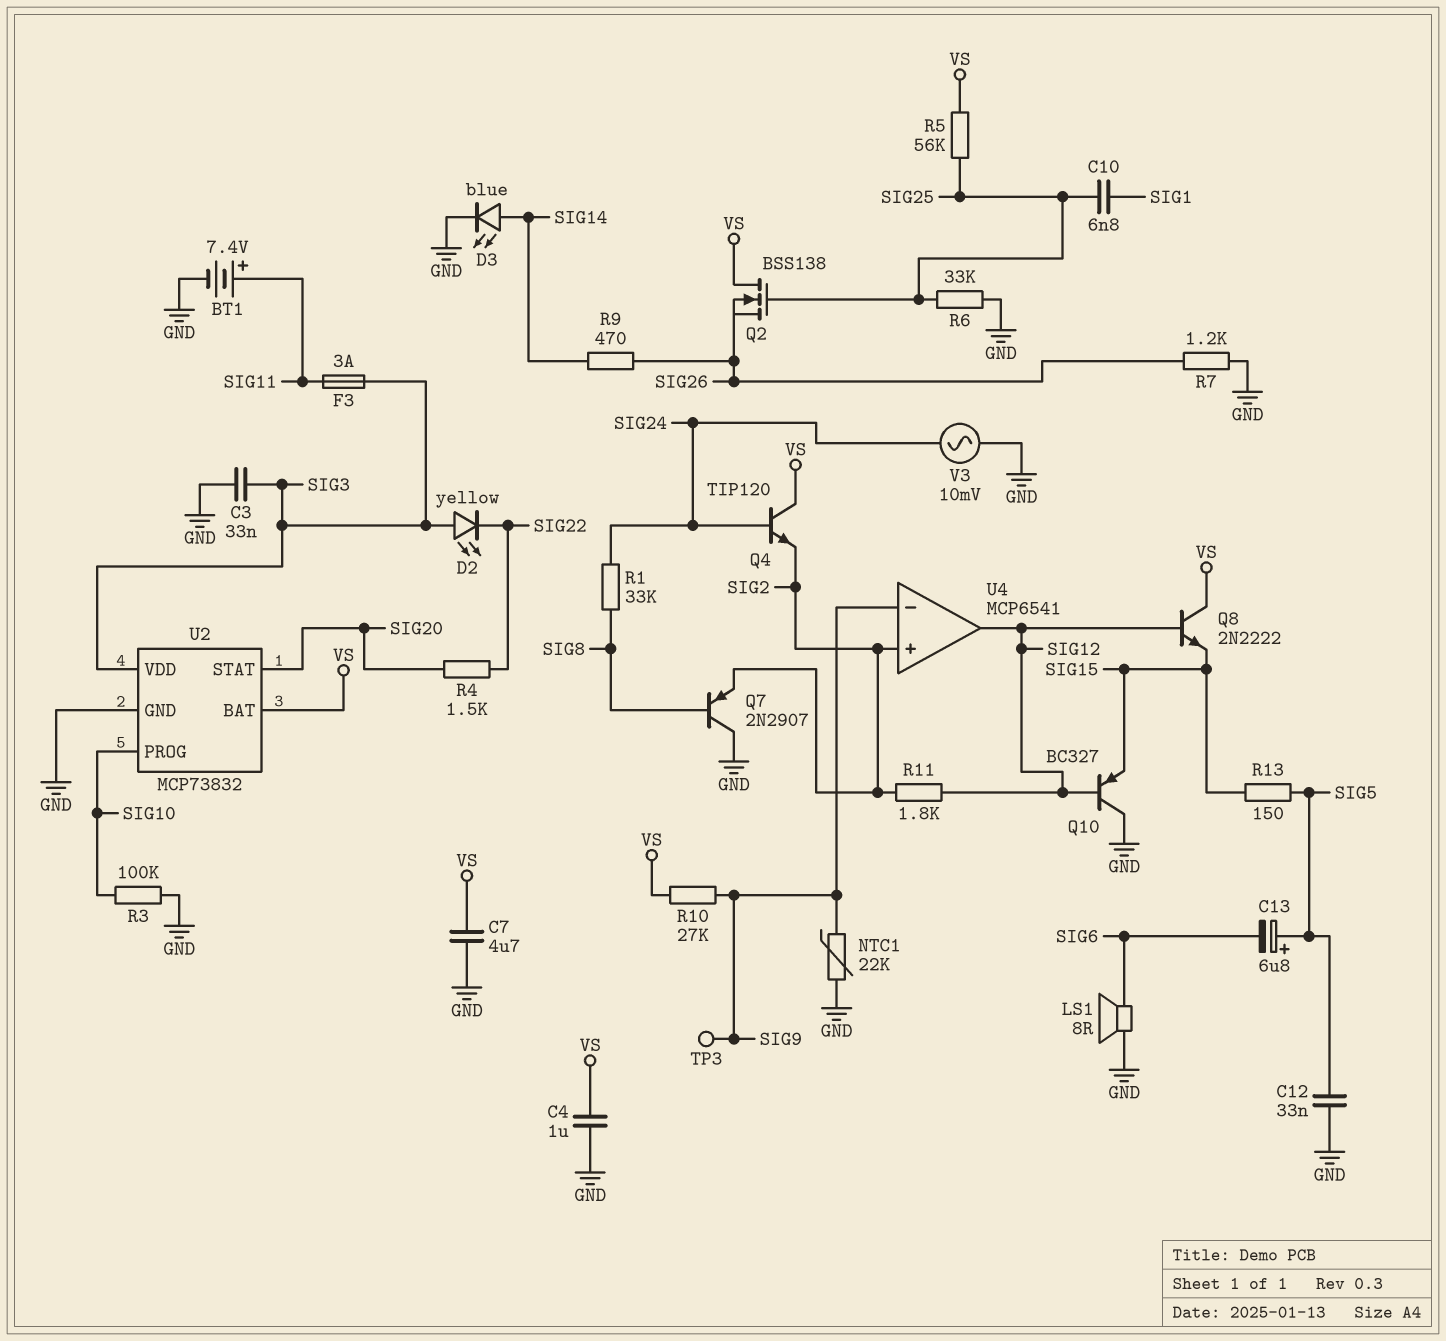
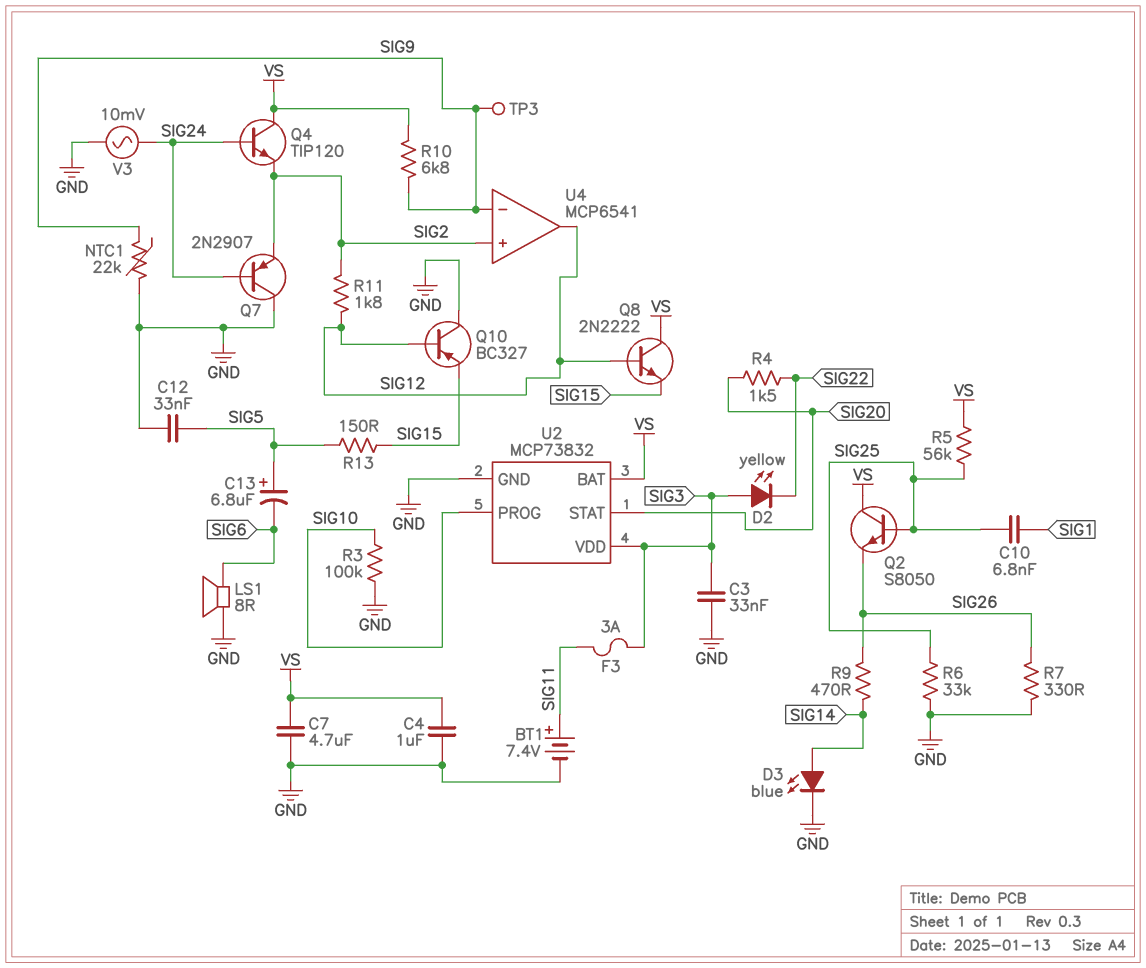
Q2: NMOS BSS138 (G SIG25, D VS, S SIG26) -> NPN S8050 (B SIG25, C VS, E SIG26)
Q7: PNP 2N2907 (B SIG8, C GND, E SIG2) -> PNP 2N2907 (B SIG24, C GND, E SIG2)
R1: 33k (SIG8, SIG24) -> none
R7: 1.2k (GND, SIG26) -> 330 (GND, SIG26)
R10: 27k (SIG9, VS) -> 6.8k (SIG9, VS)

